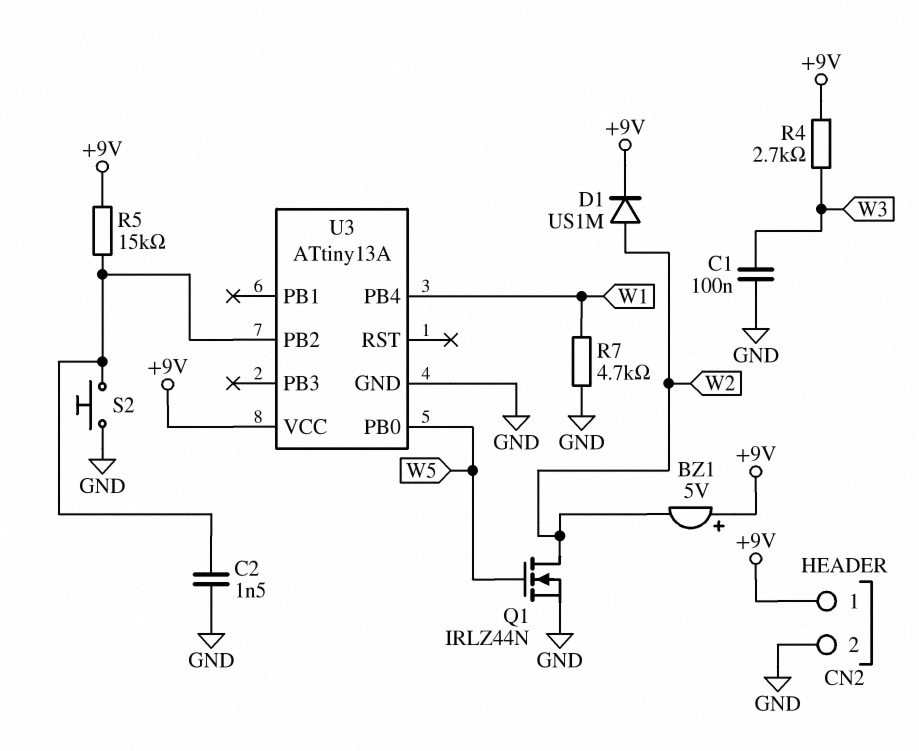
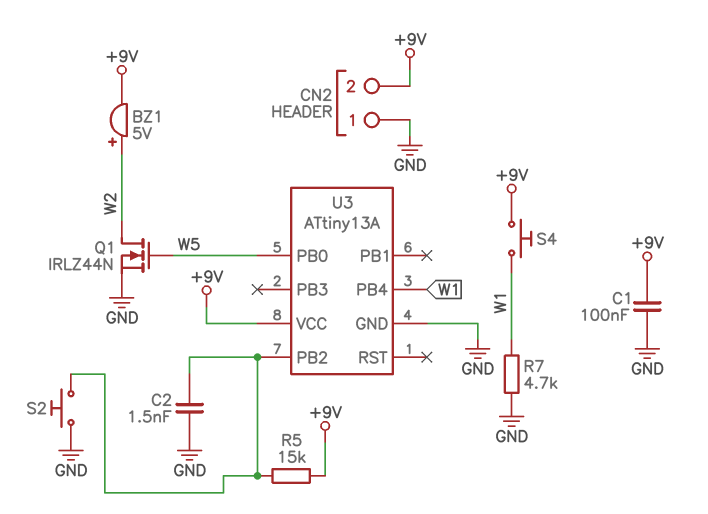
BZ1: buzzer 5V (plus +9V, minus W2) -> buzzer 5V (plus W2, minus +9V)
C1: 100nF (GND, W3) -> 100nF (+9V, GND)
CN2 pin 1: +9V -> GND
CN2 pin 2: GND -> +9V
D1: diode US1M (A W2, K +9V) -> none
R4: 2.7k (+9V, W3) -> none
S4: none -> button (+9V, W1)

